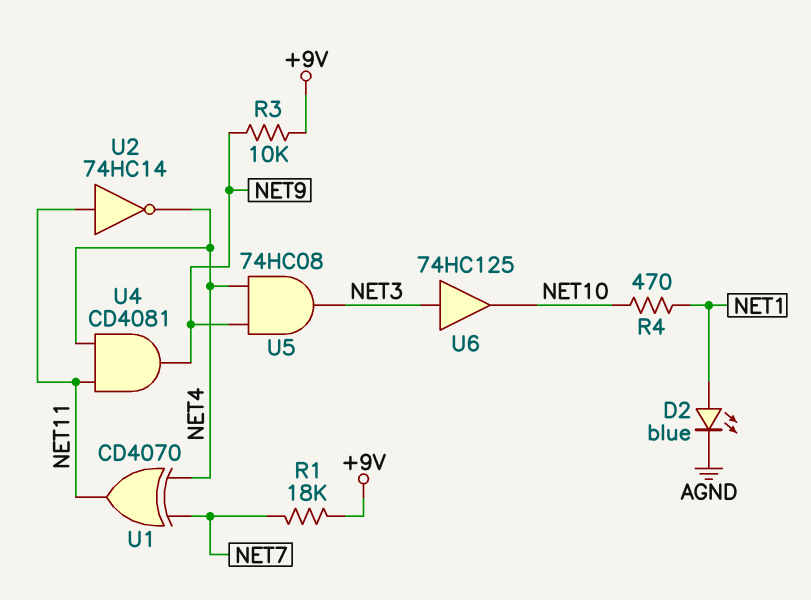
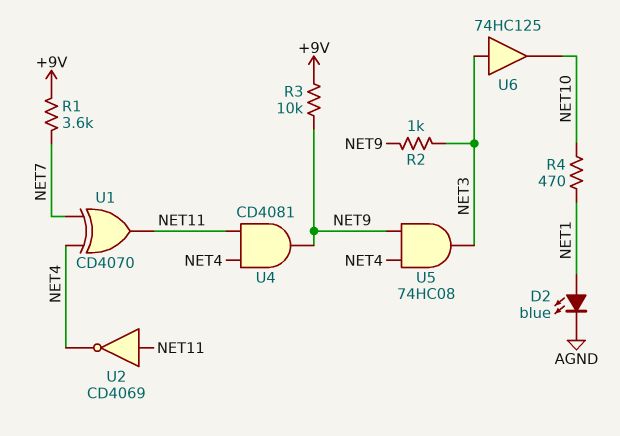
R1: 18k (+9V, NET7) -> 3.6k (+9V, NET7)
R2: none -> 1k (NET3, NET9)
U2: NOT 74HC14 (in NET11, out NET4) -> NOT CD4069 (in NET11, out NET4)

